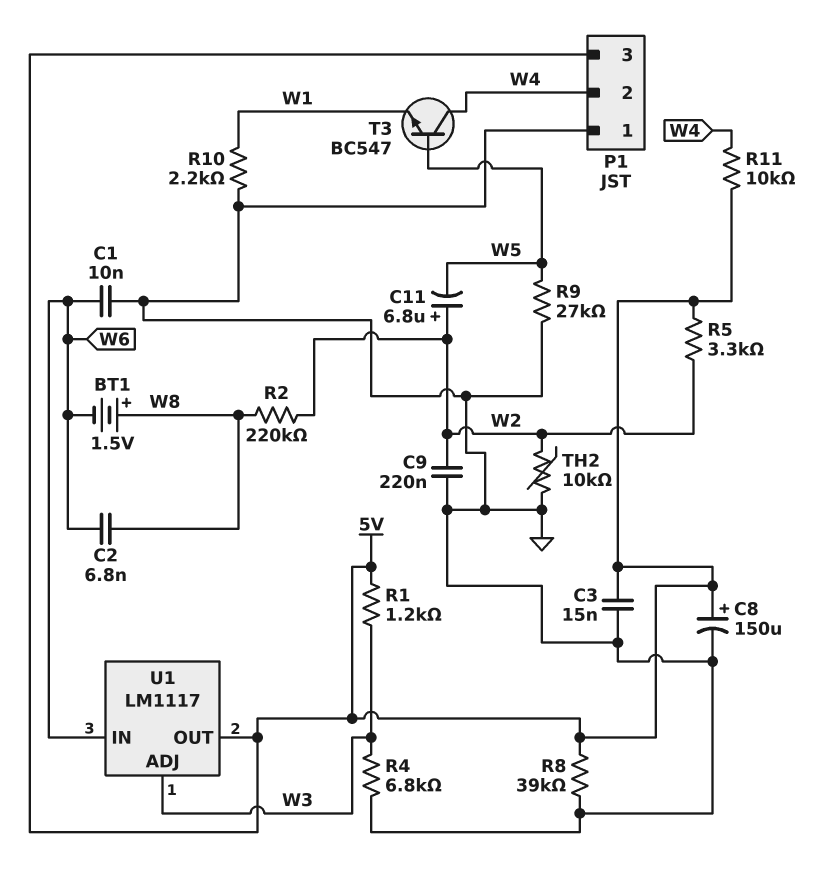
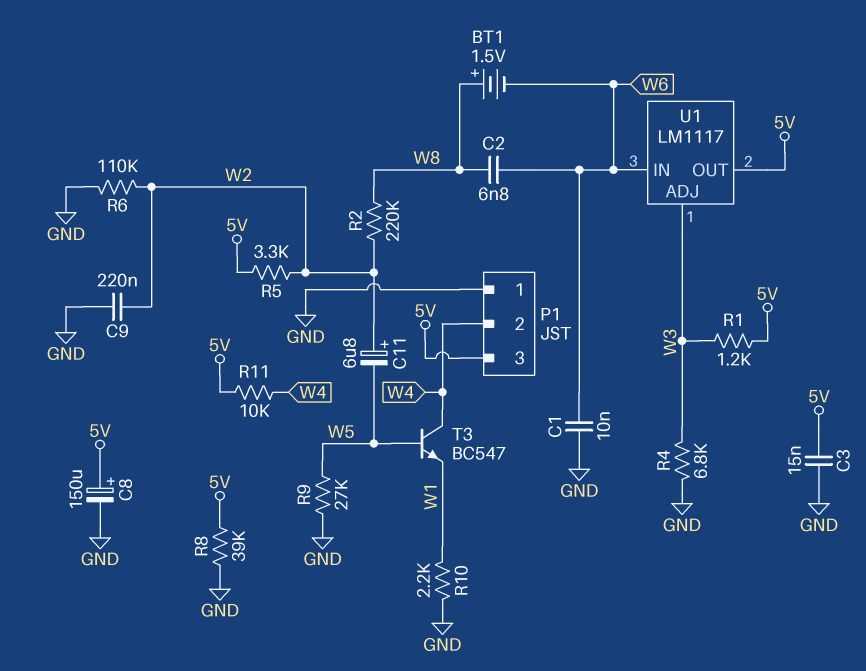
R6: none -> 110k (GND, W2)
TH2: 10k (GND, W2) -> none

